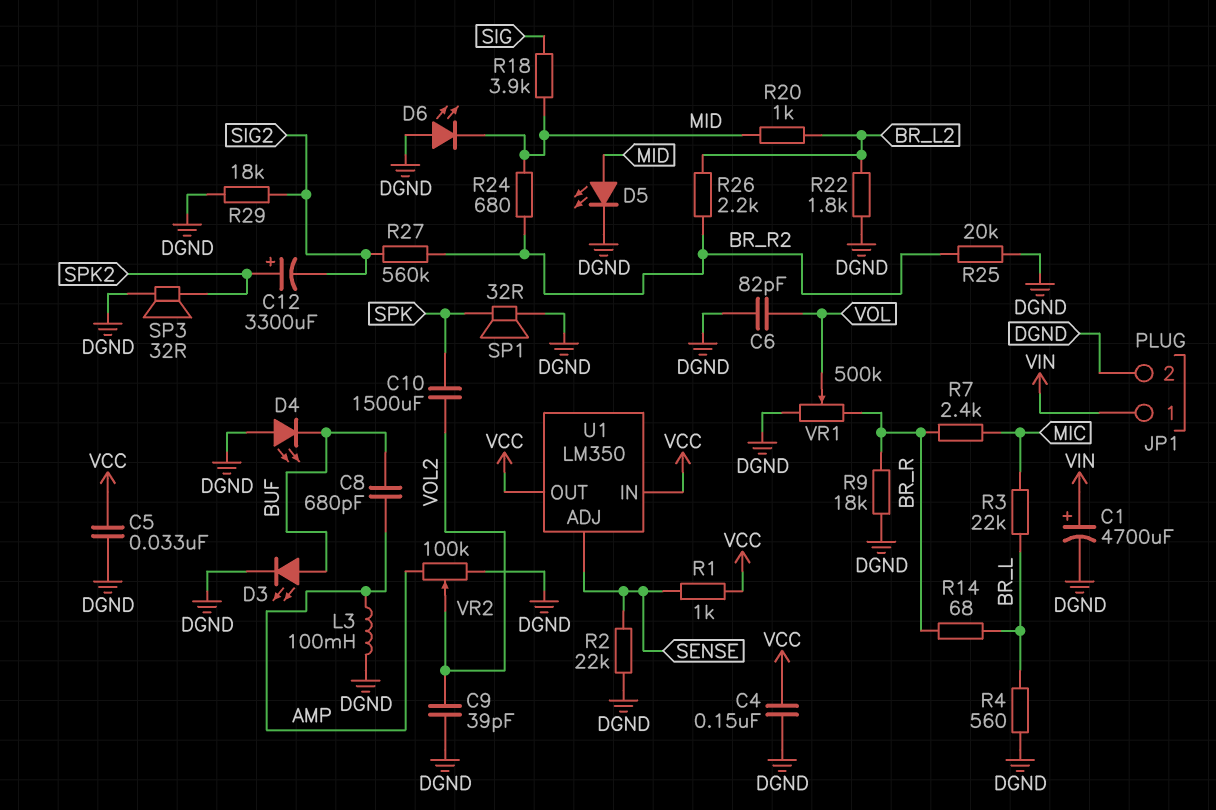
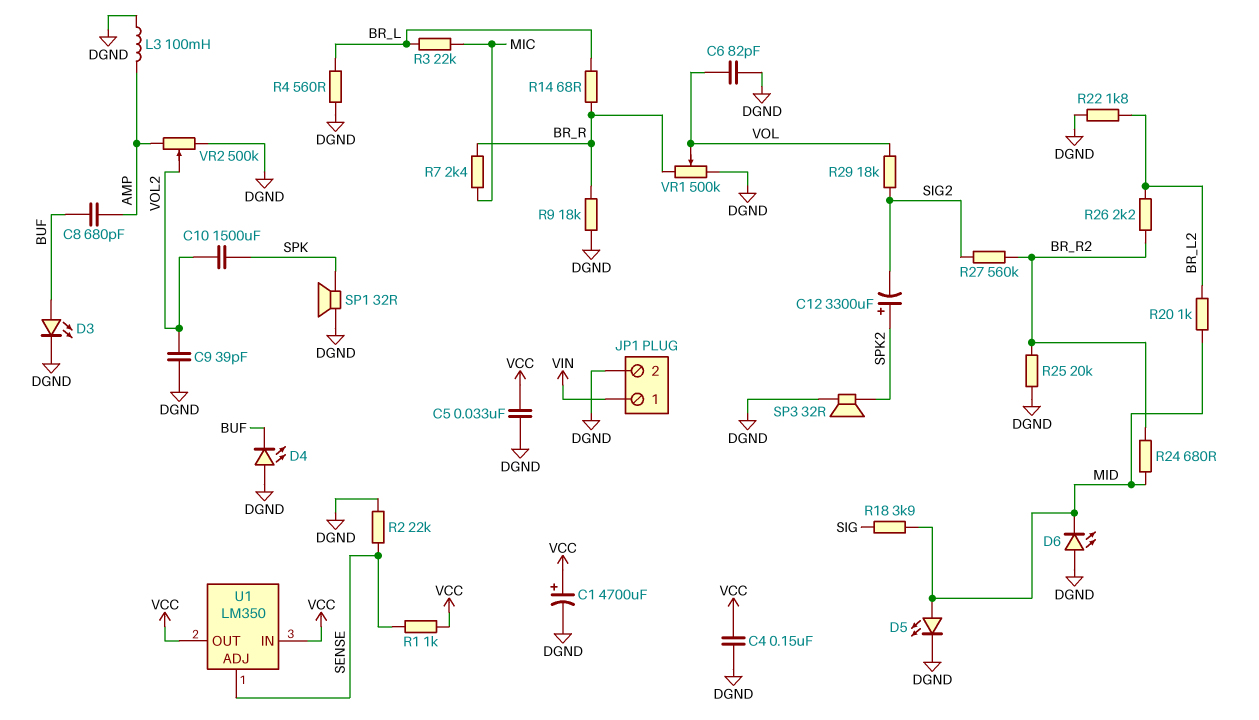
C1: 4700uF (plus VIN, minus DGND) -> 4700uF (plus VCC, minus DGND)
R29: 18k (DGND, SIG2) -> 18k (SIG2, VOL)
VR2: 100k (AMP, DGND, wiper VOL2) -> 500k (AMP, DGND, wiper VOL2)

